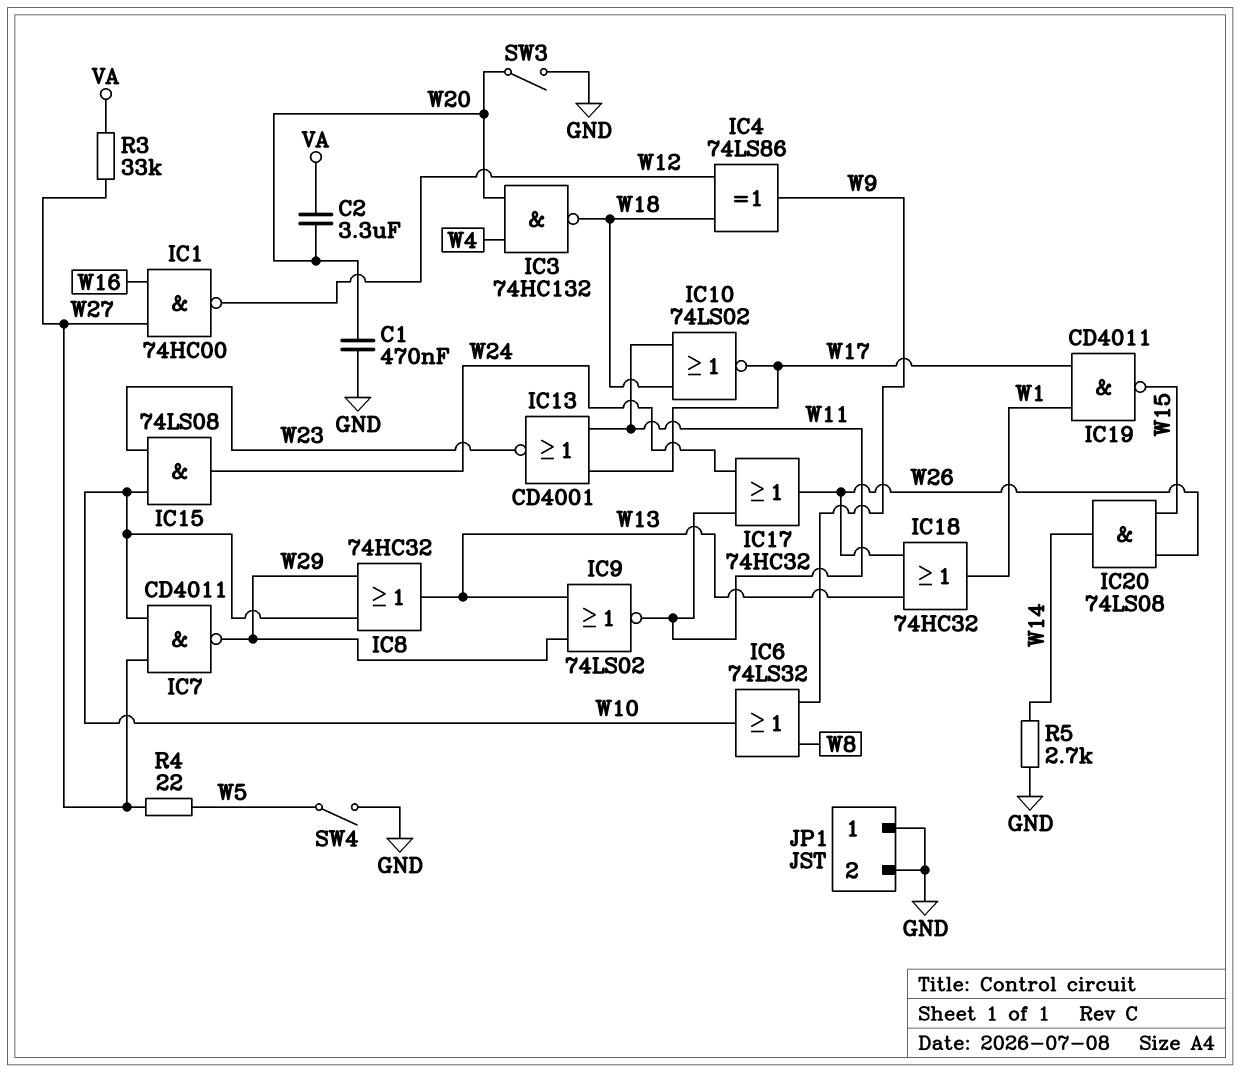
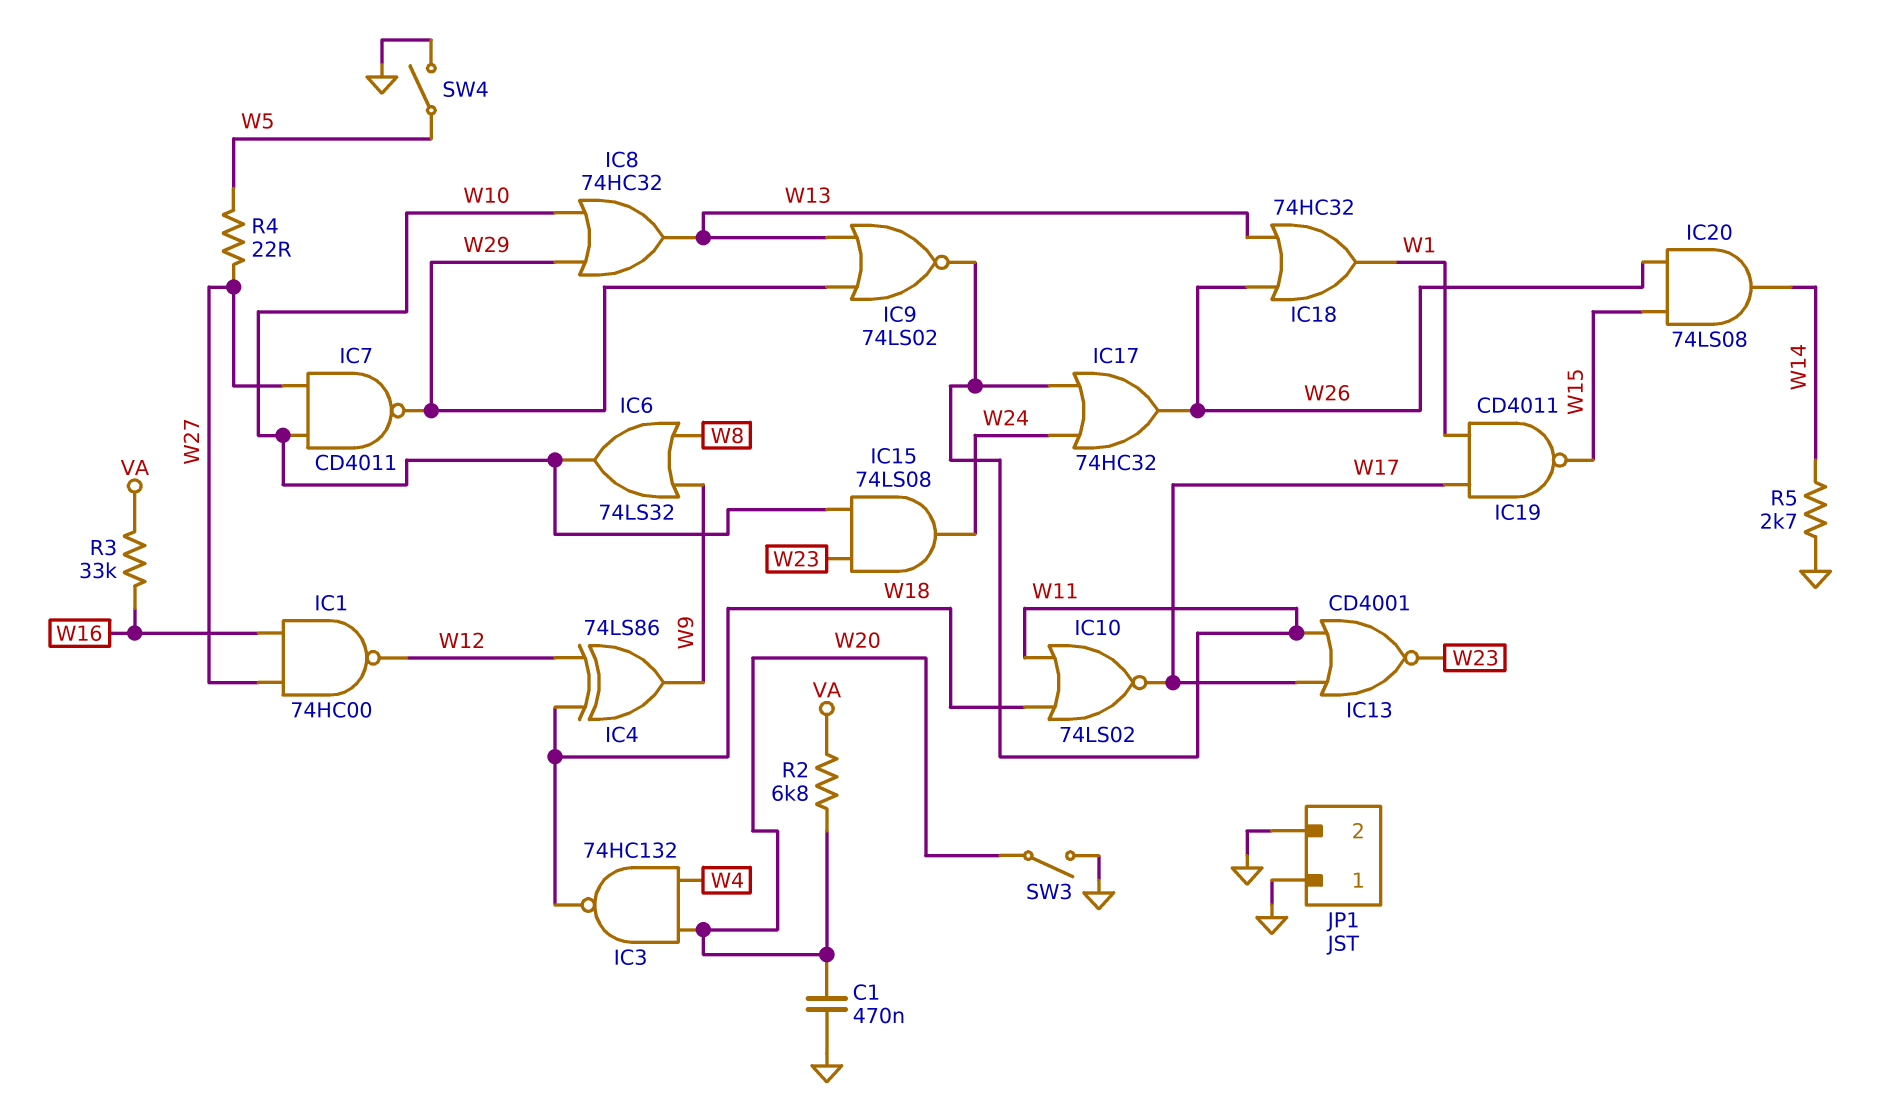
C2: 3.3uF (VA, W20) -> none
R2: none -> 6.8k (VA, W20)
R3: 33k (VA, W27) -> 33k (VA, W16)

